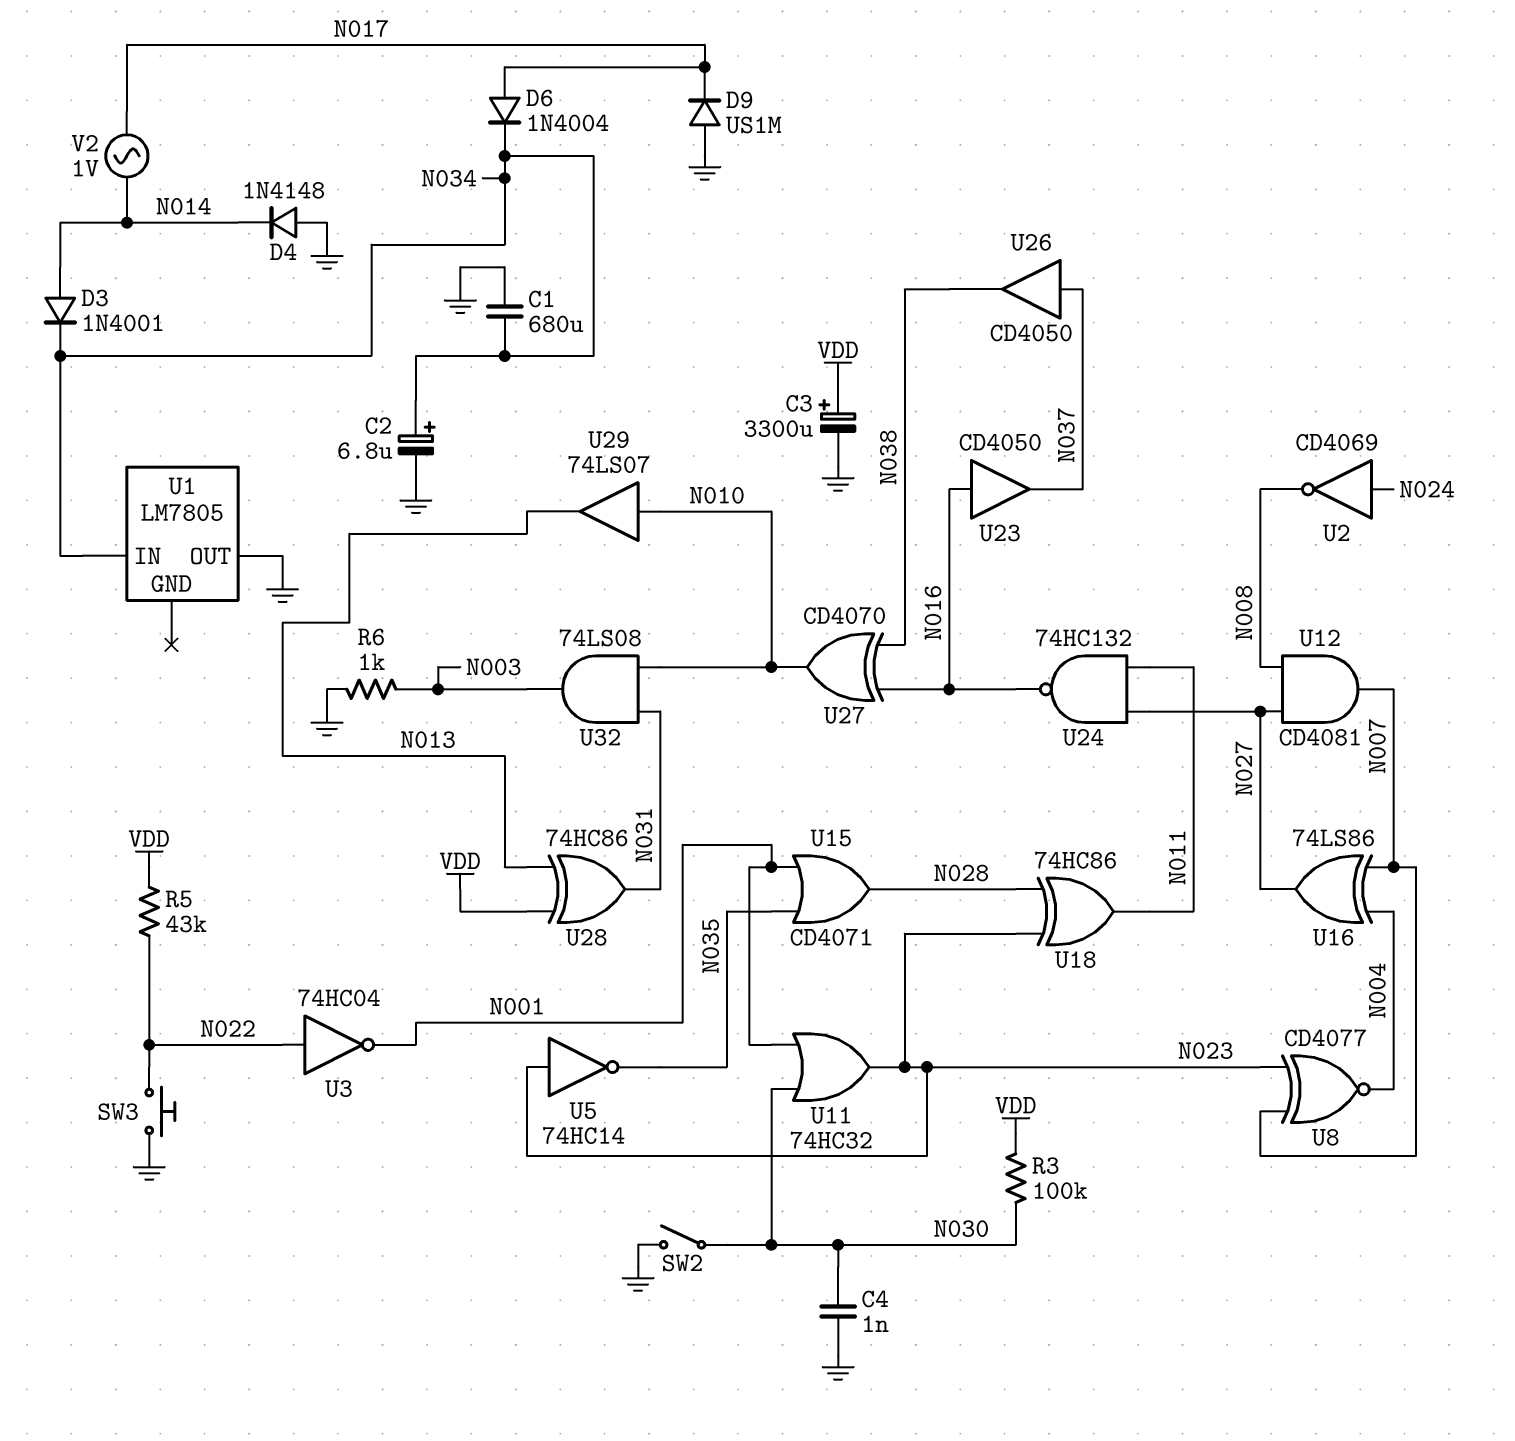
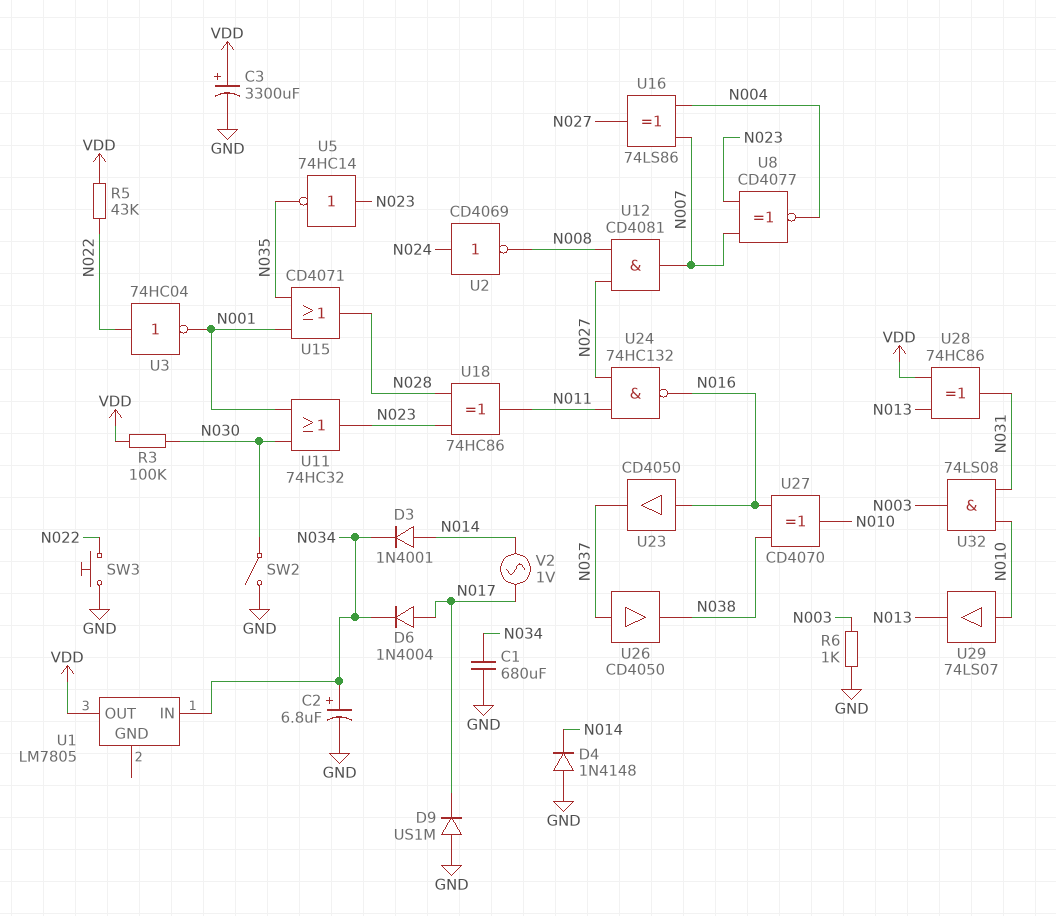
C4: 1nF (GND, N030) -> none
U1 pin OUT: GND -> VDD

